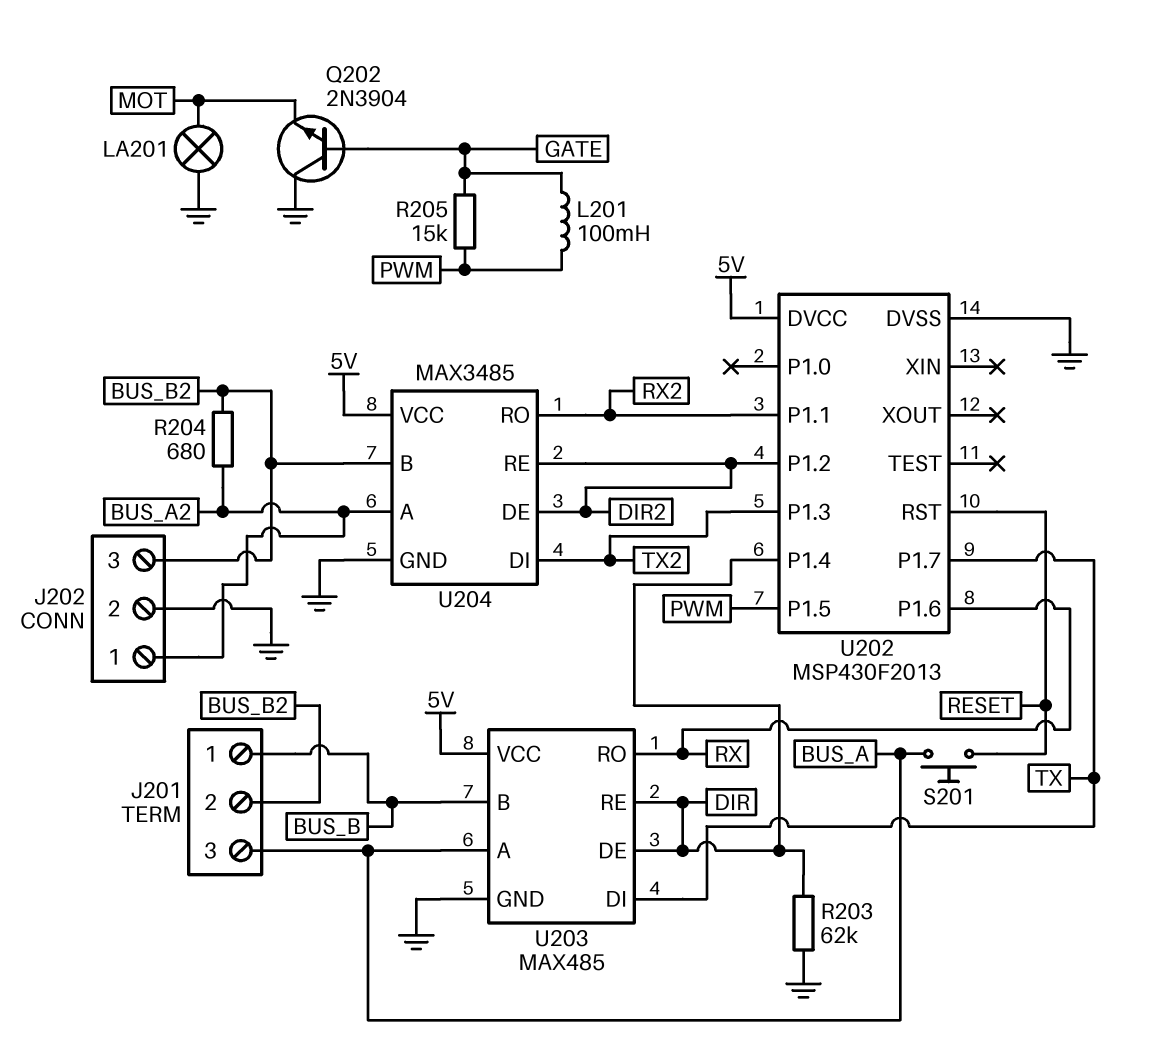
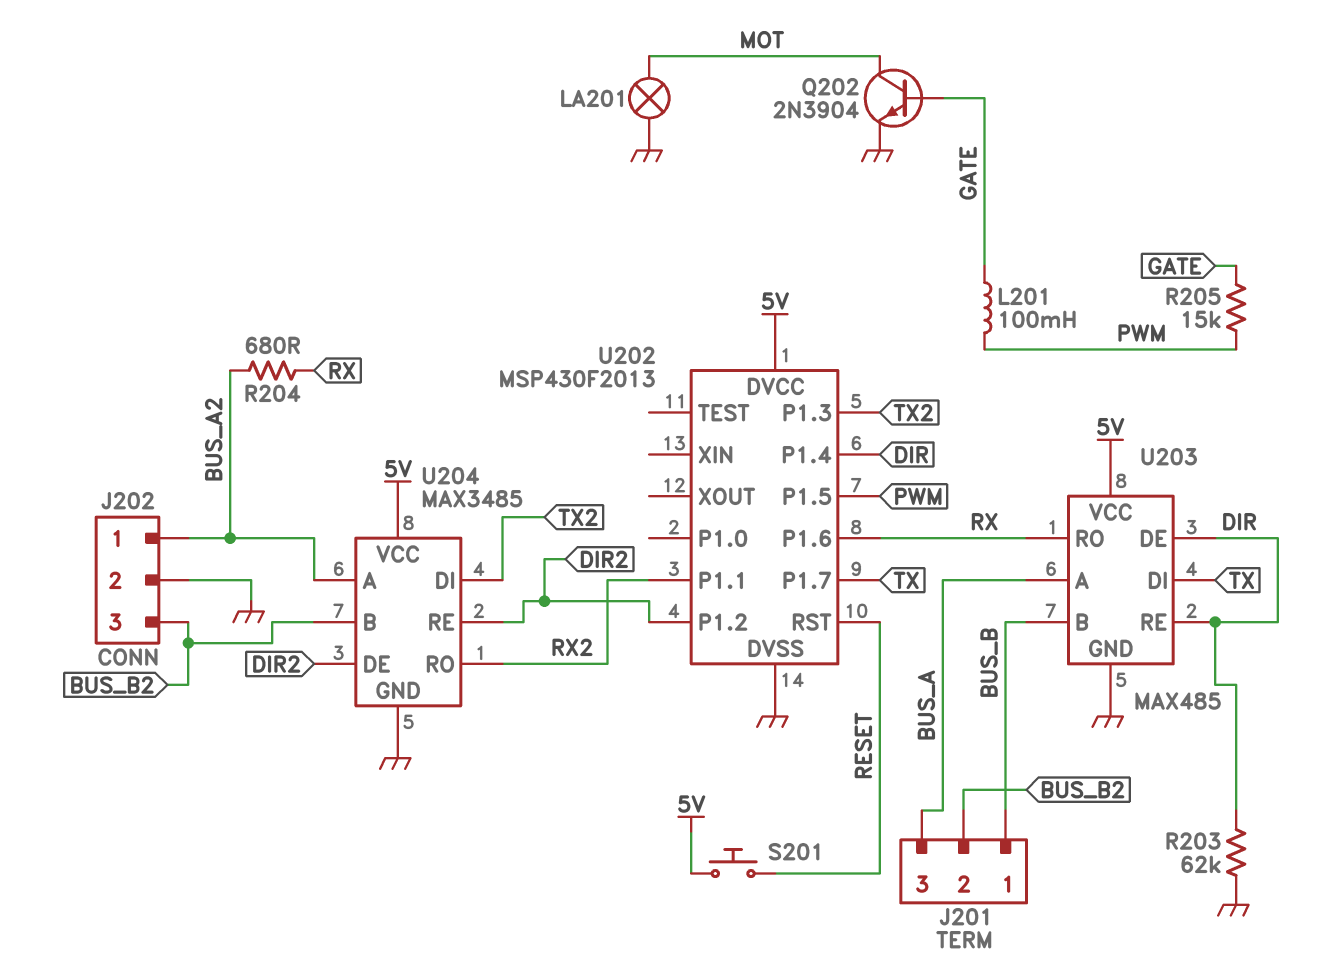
Q202: NPN 2N3904 (B GATE, C GND, E MOT) -> NPN 2N3904 (B GATE, C MOT, E GND)
R204: 680 (BUS_A2, BUS_B2) -> 680 (BUS_A2, RX)
S201: button (BUS_A, RESET) -> button (5V, RESET)

